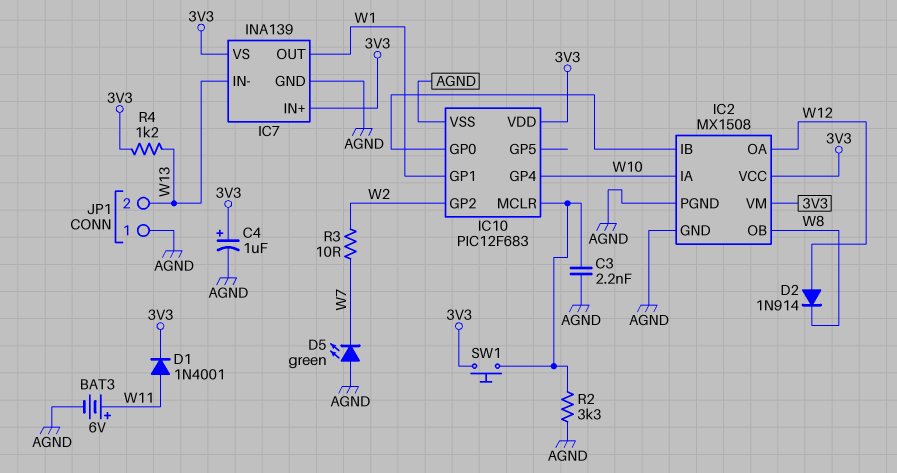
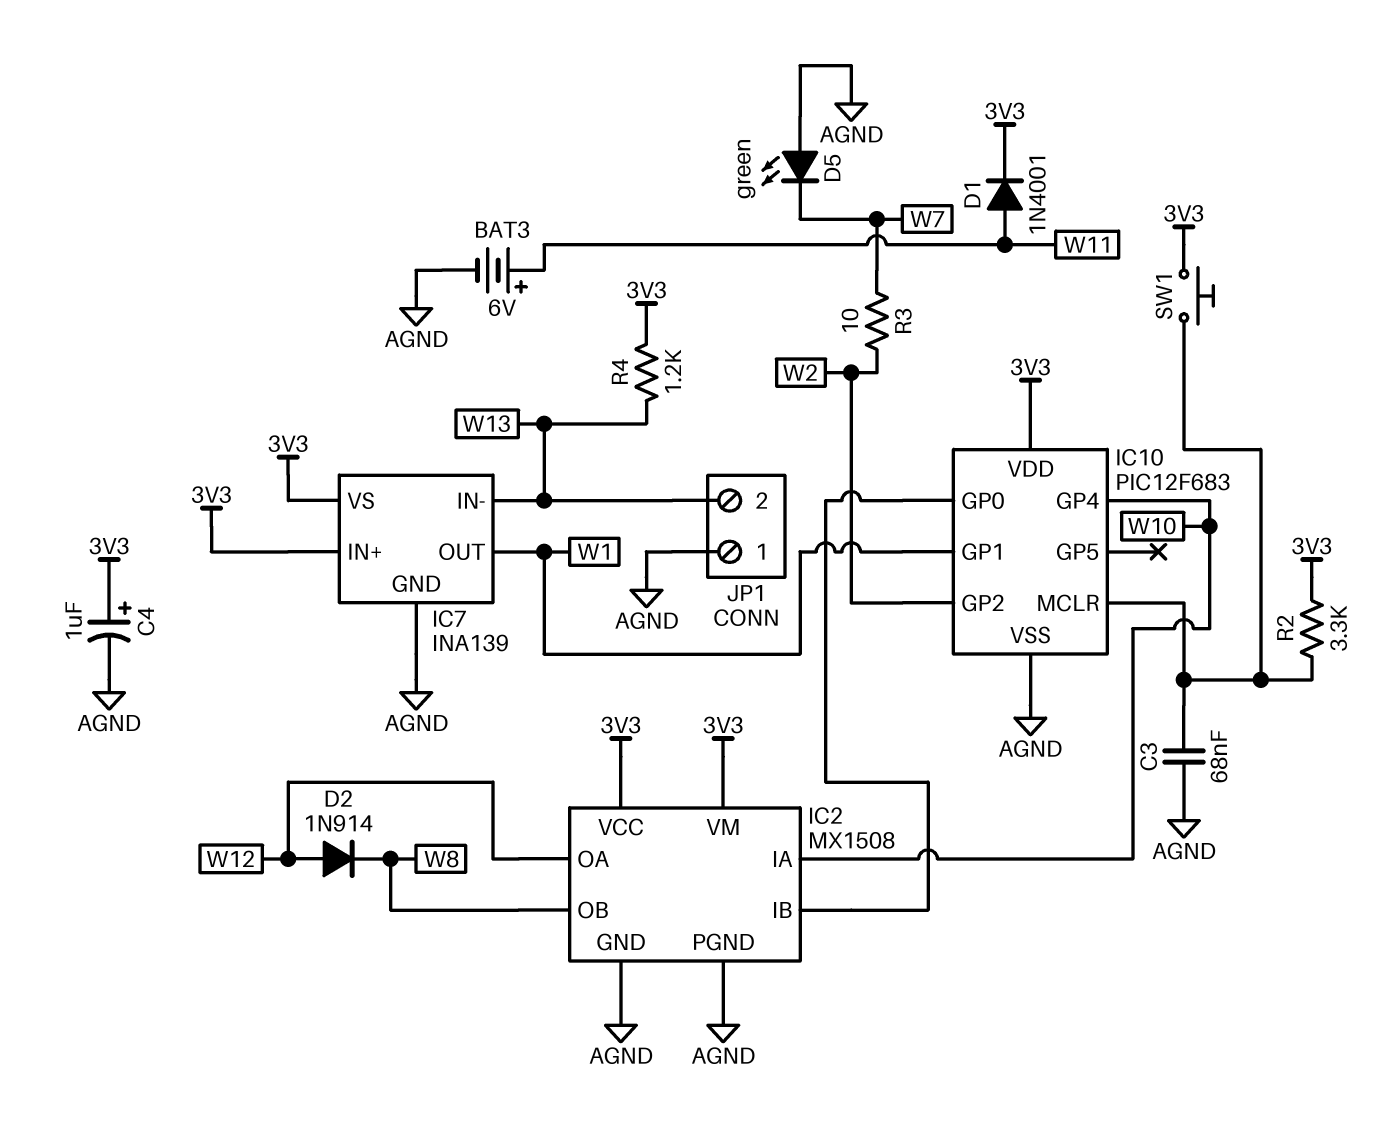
C3: 2.2nF (AGND, IC10/MCLR) -> 68nF (AGND, IC10/MCLR)
R2: 3.3k (AGND, IC10/MCLR) -> 3.3k (3V3, IC10/MCLR)

